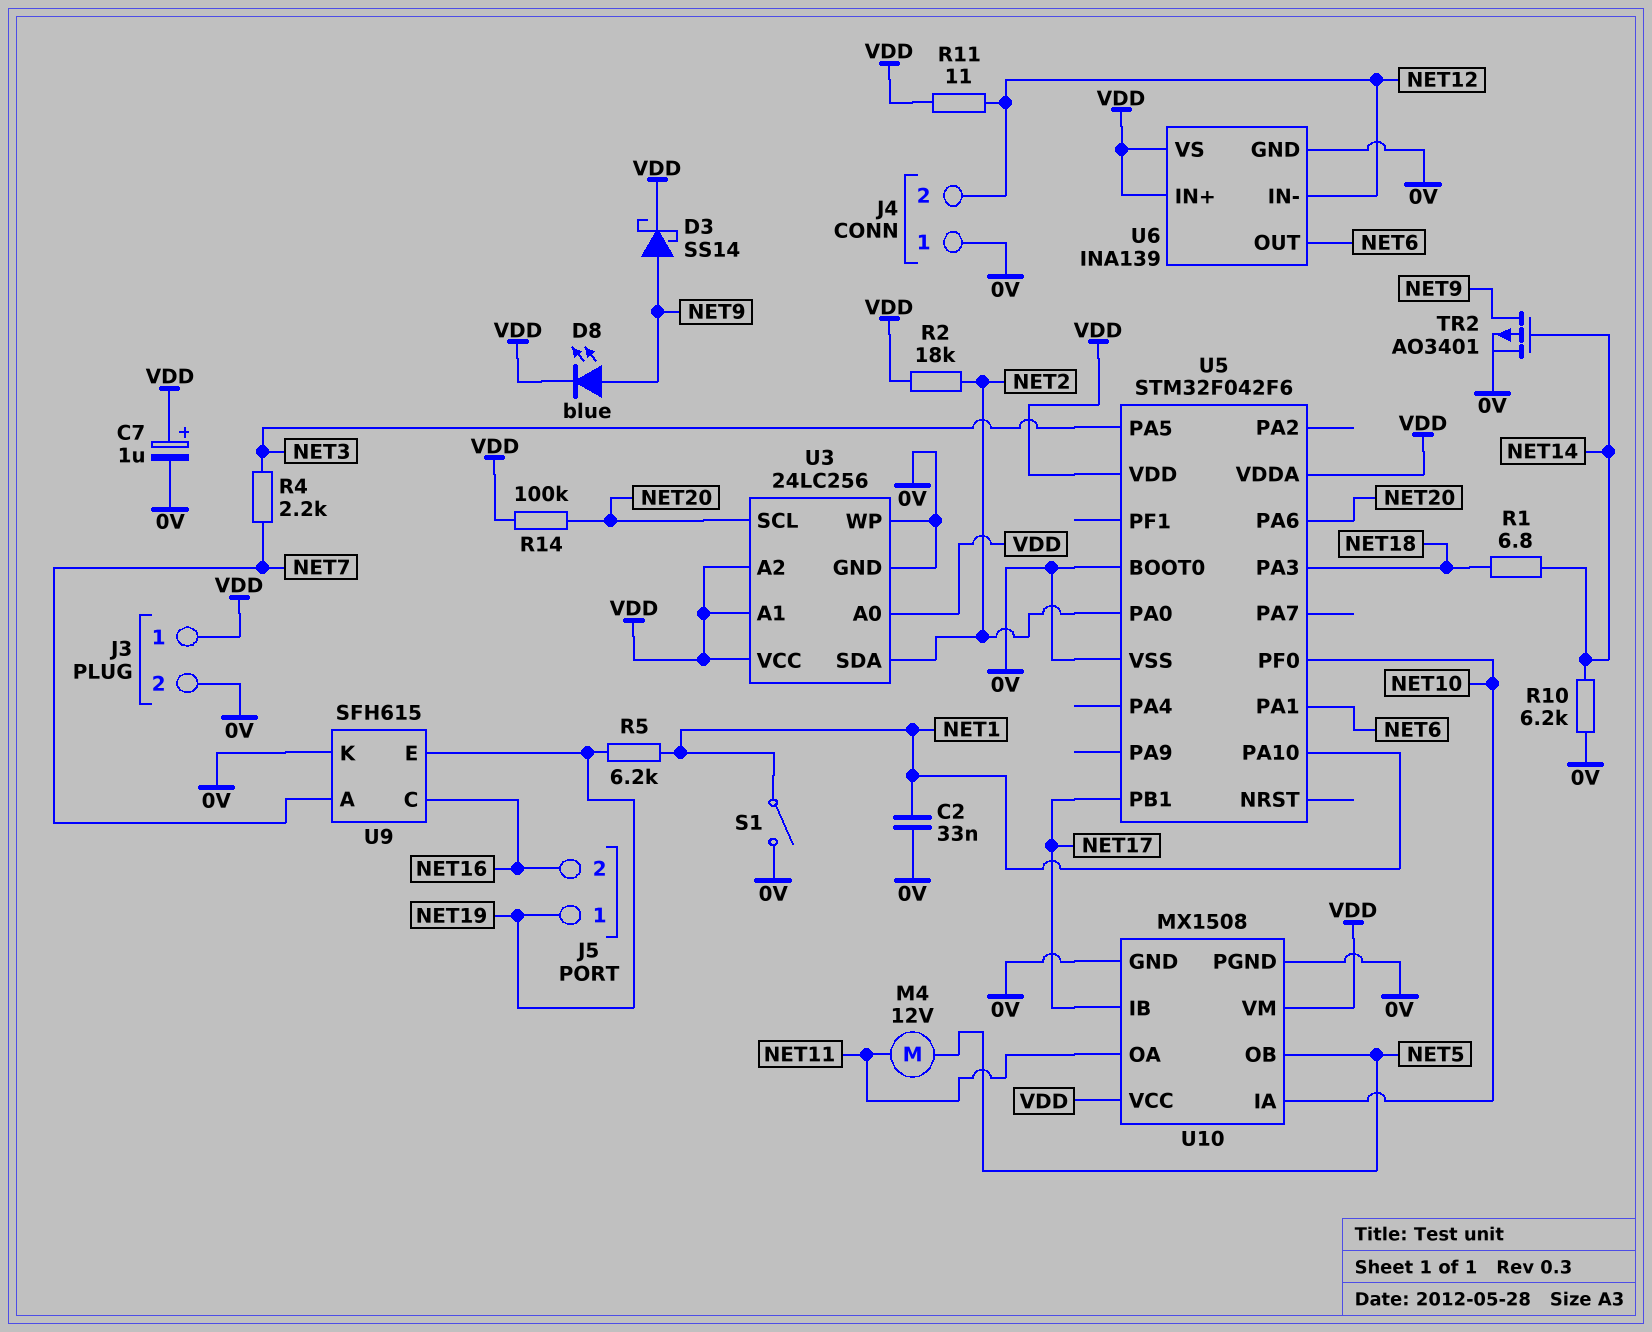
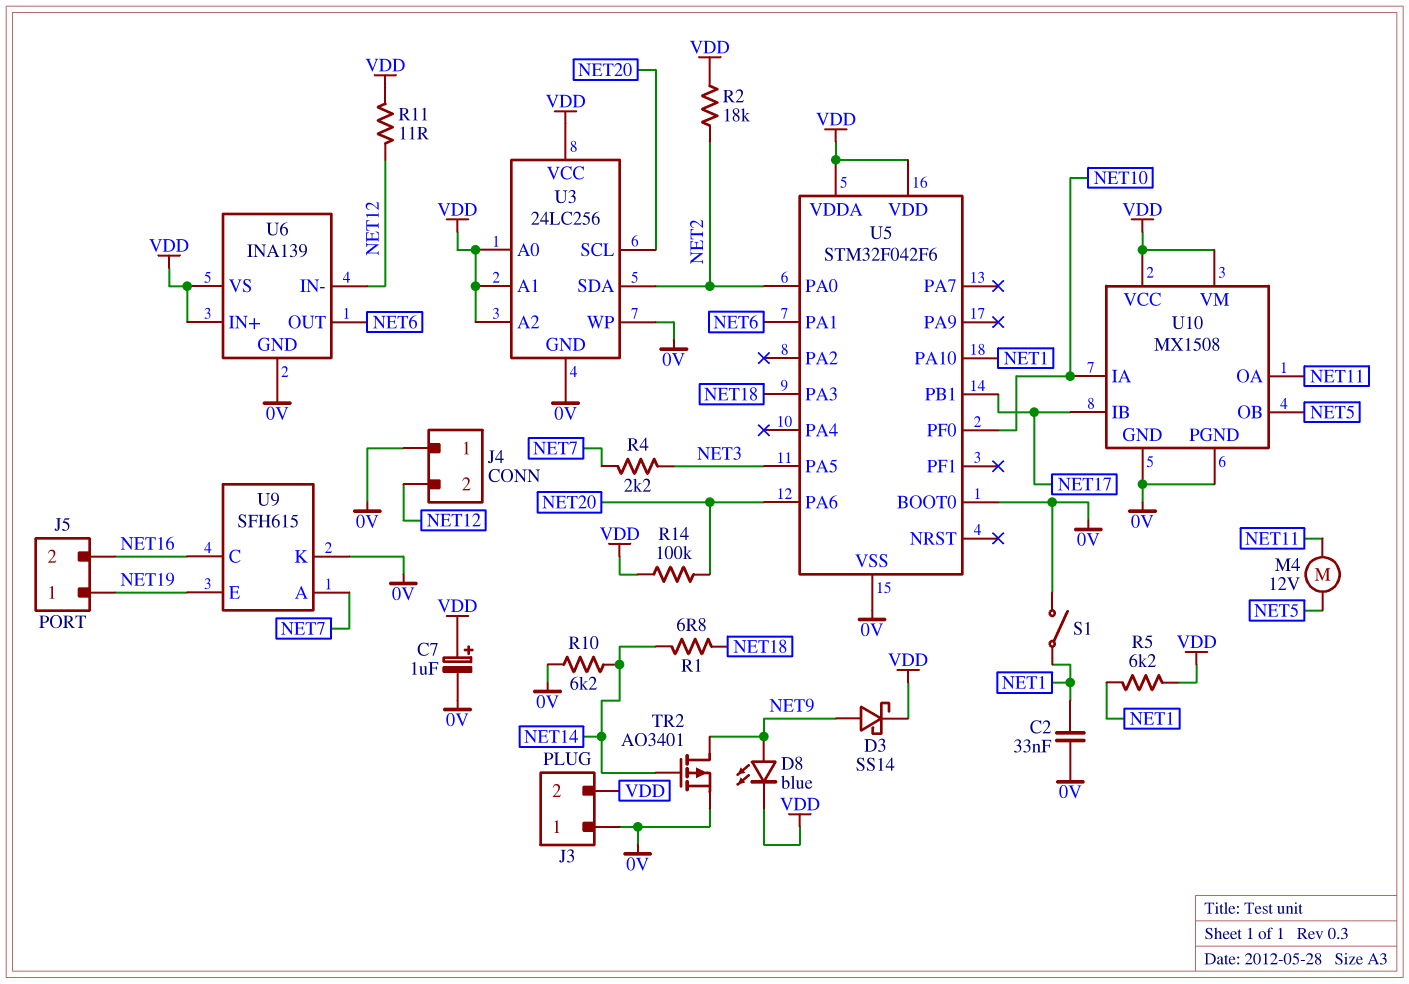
J3 pin 1: VDD -> 0V
J3 pin 2: 0V -> VDD
R5: 6.2k (NET1, NET19) -> 6.2k (NET1, VDD)

